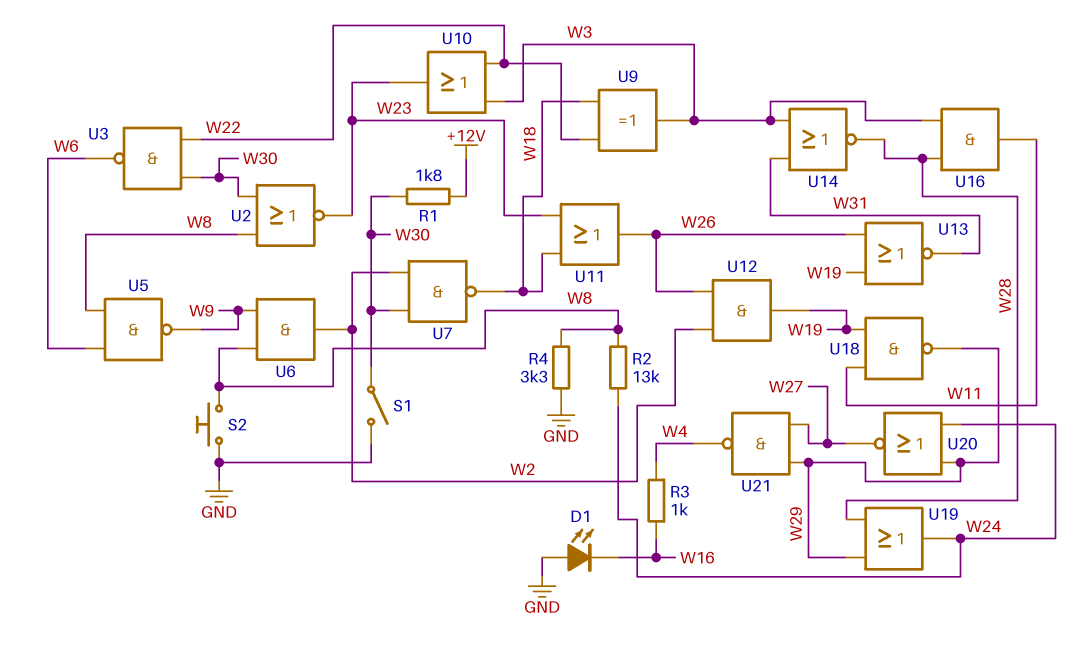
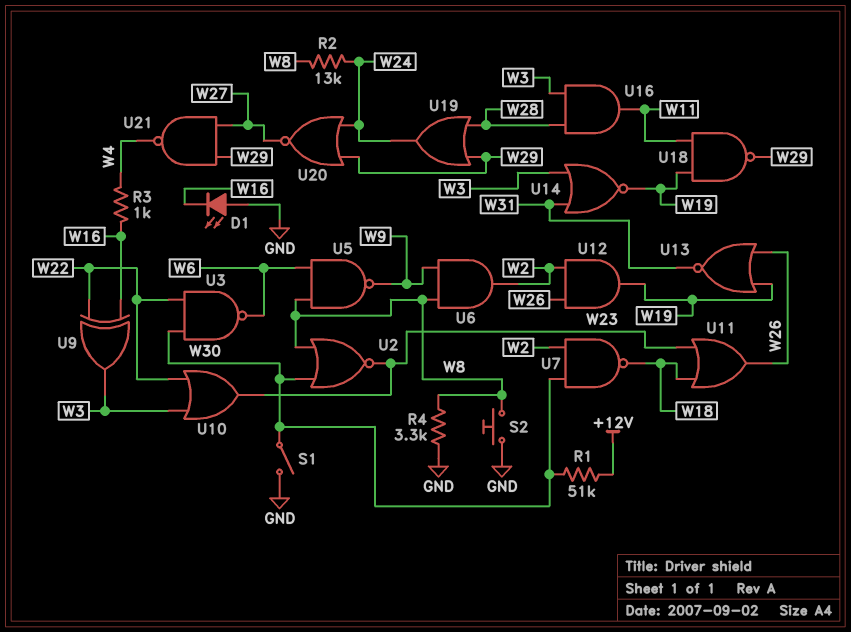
R1: 1.8k (+12V, W30) -> 51k (+12V, W30)
U9: XOR (in W18, in W22, out W3) -> XOR (in W16, in W22, out W3)
U14: NOR (in W3, in W31, out W28) -> NOR (in W3, in W31, out W19)

